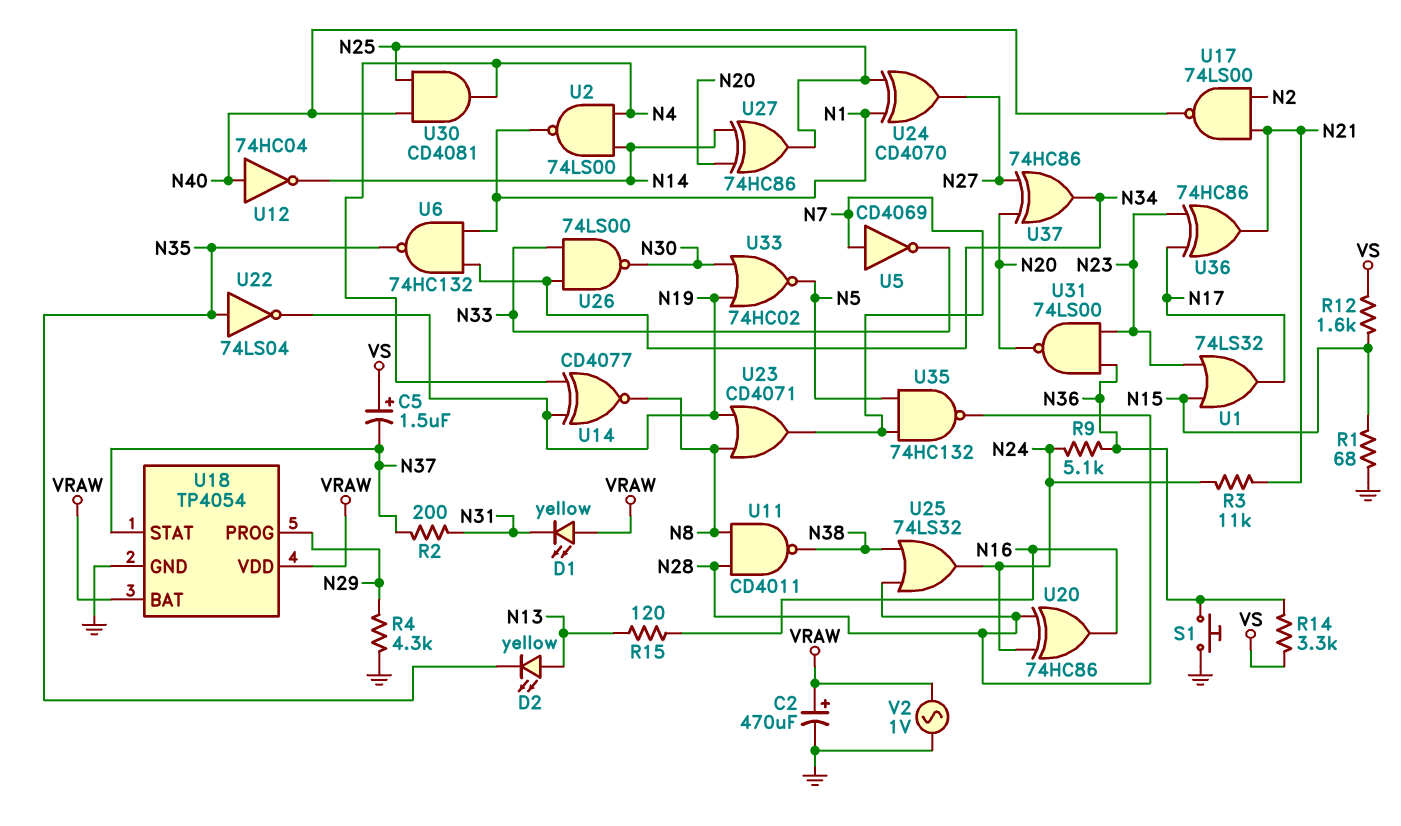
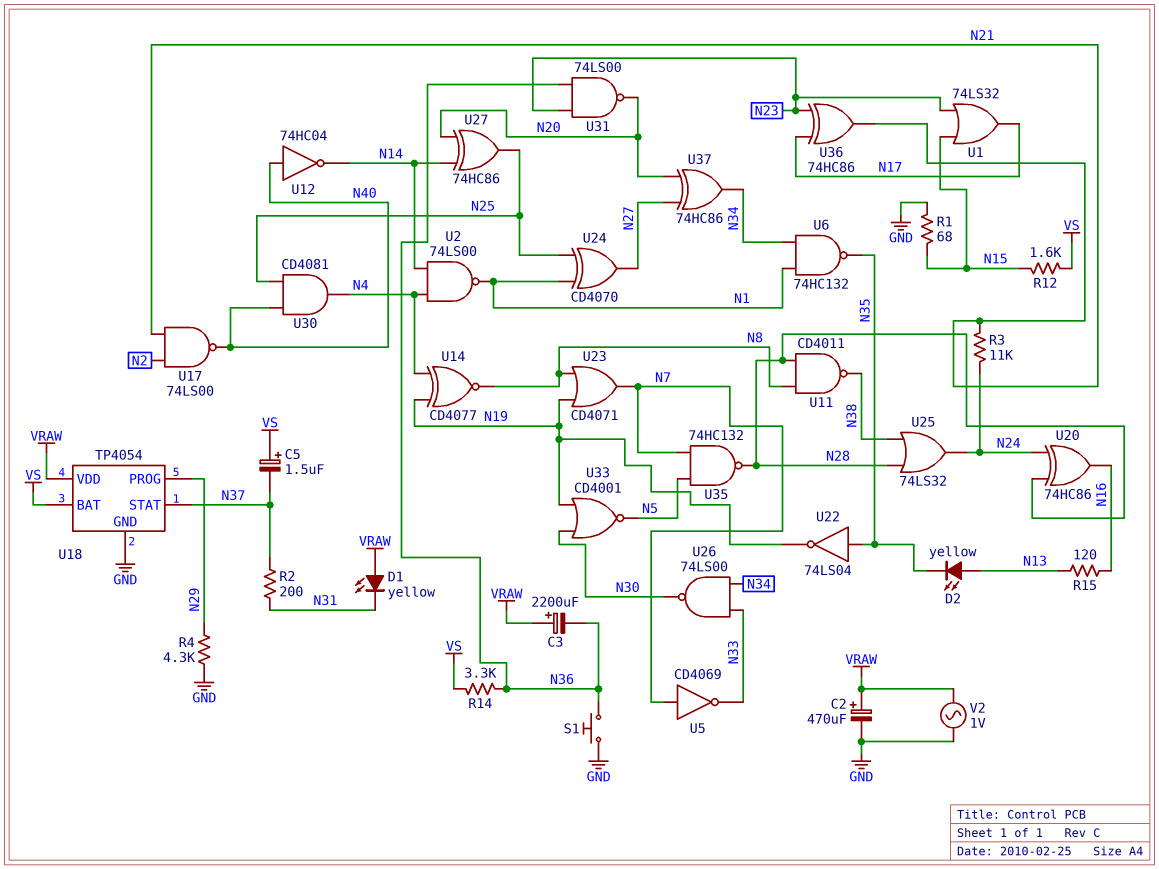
C3: none -> 2200uF (plus VRAW, minus N36)
R9: 5.1k (N24, N36) -> none
U18 pin BAT: VRAW -> VS
U33: NOR 74HC02 (in N19, in N30, out N5) -> NOR CD4001 (in N19, in N30, out N5)

